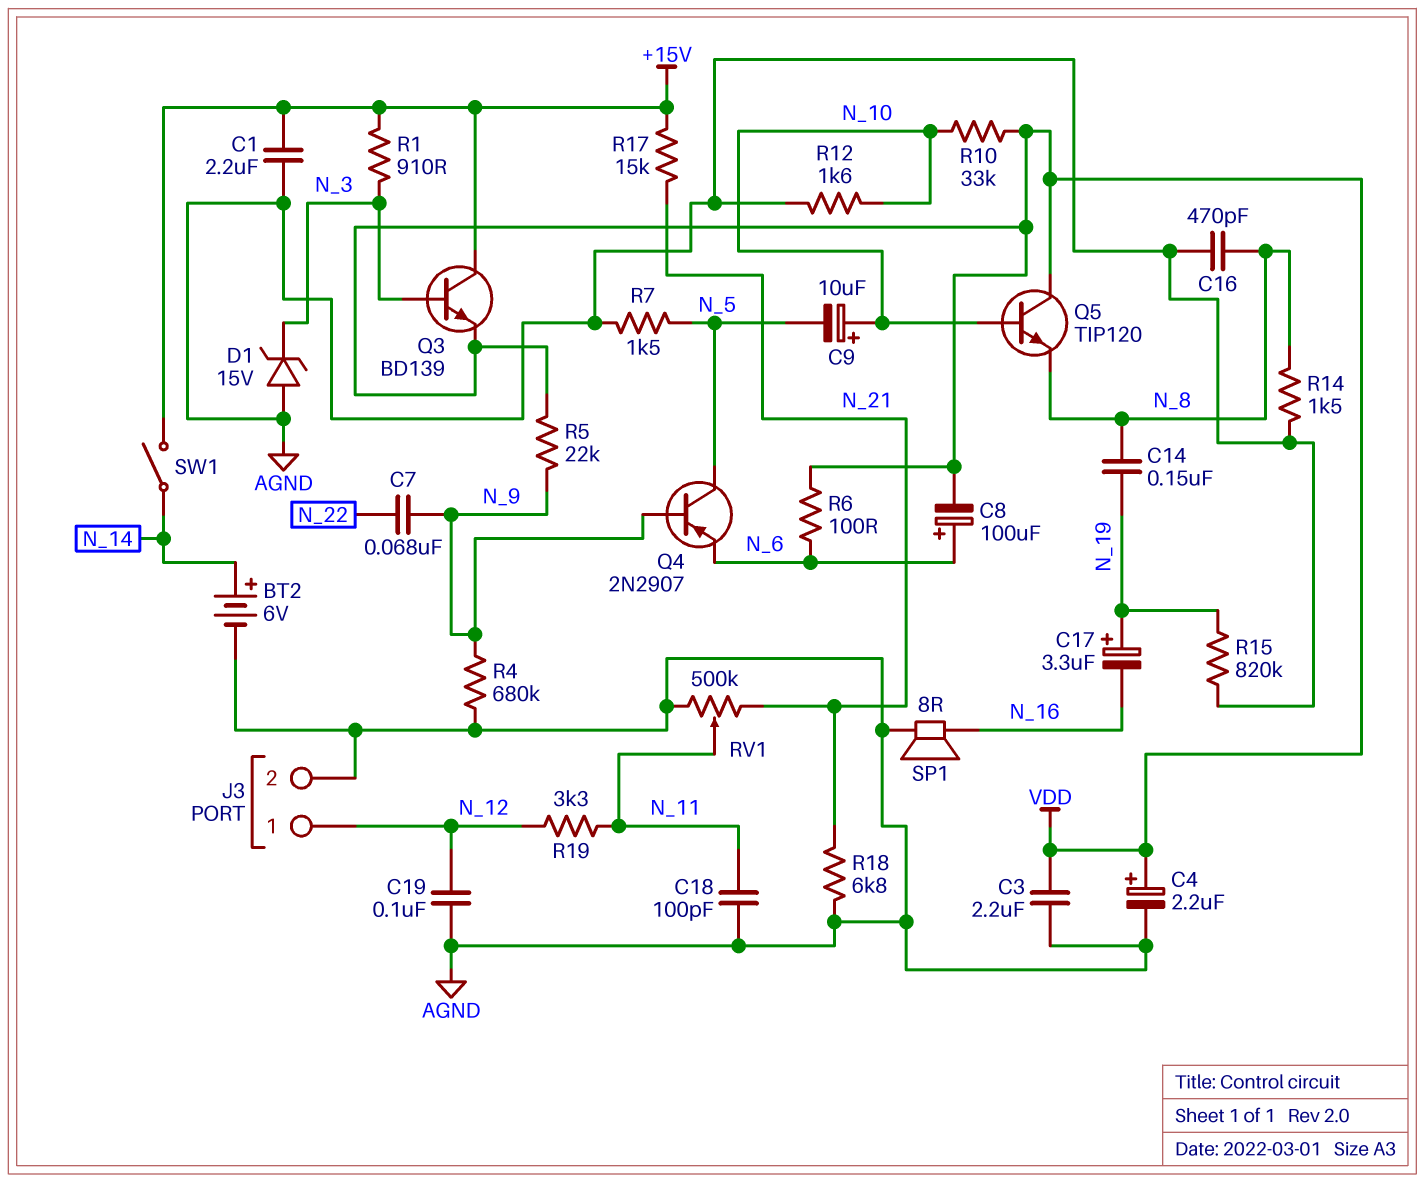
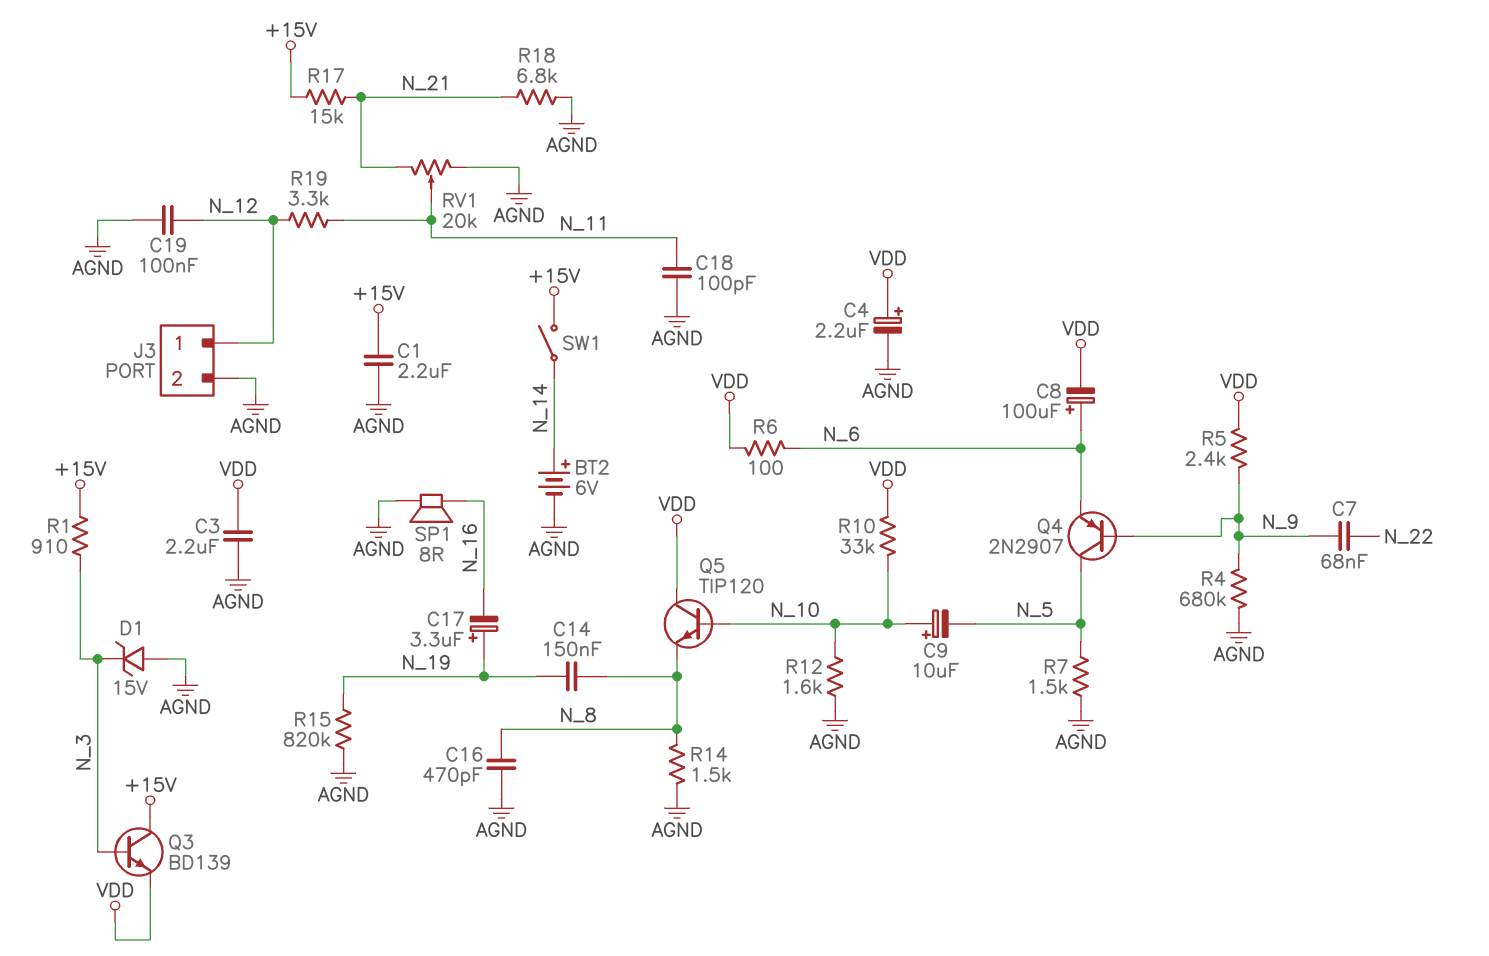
R5: 22k (N_9, VDD) -> 2.4k (N_9, VDD)
RV1: 500k (AGND, N_21, wiper N_11) -> 20k (AGND, N_21, wiper N_11)

